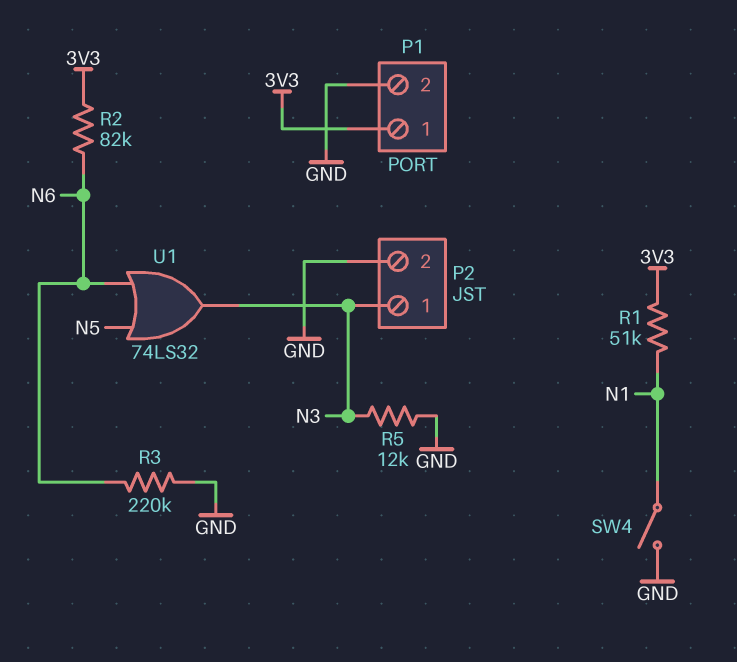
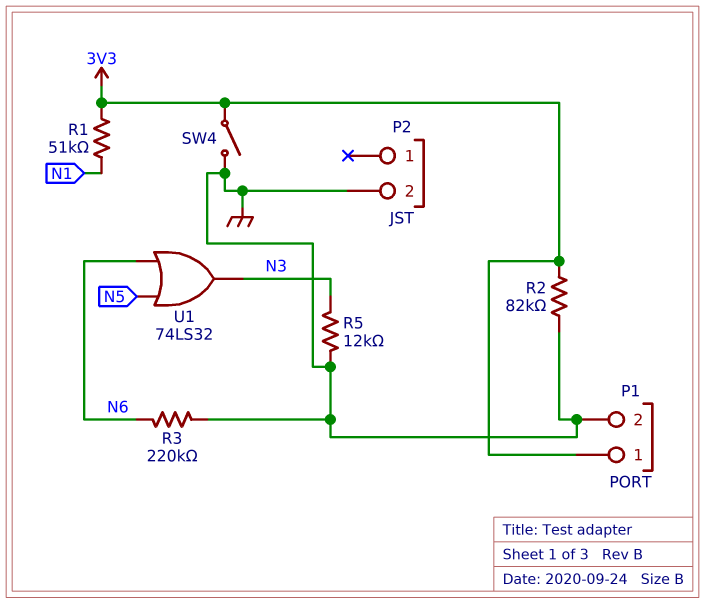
P2 pin 1: N3 -> none
R2: 82k (3V3, N6) -> 82k (3V3, GND)
SW4: switch (GND, N1) -> switch (3V3, GND)

